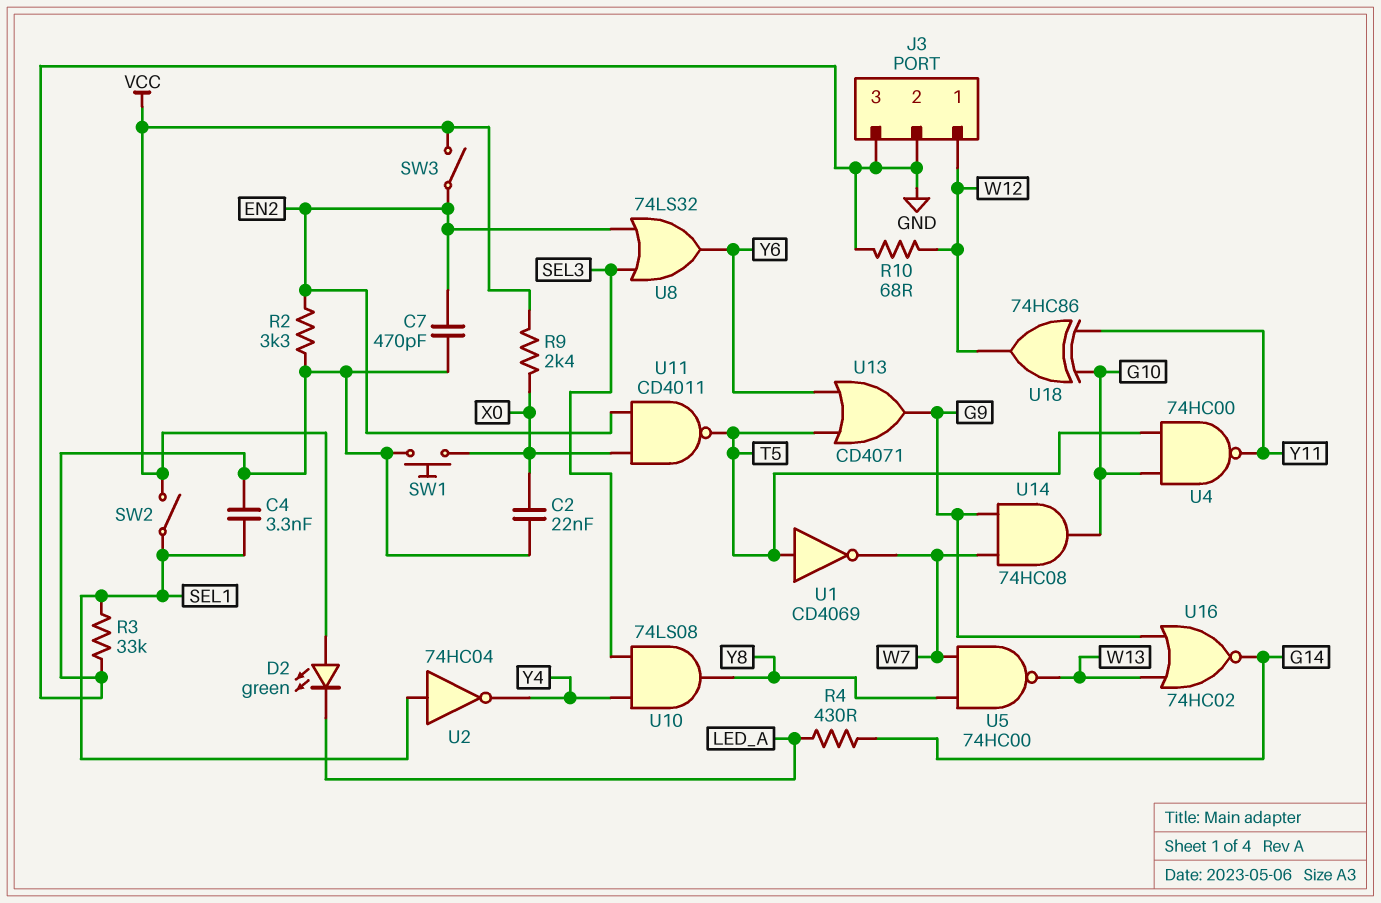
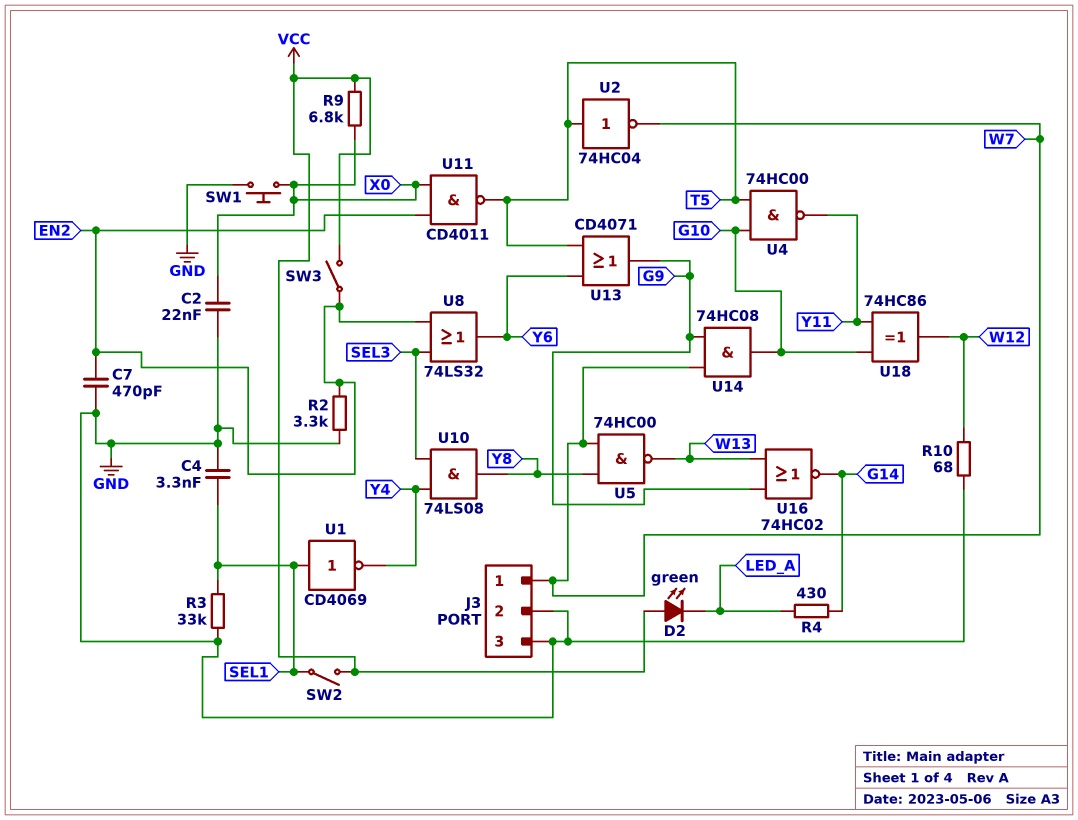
J3 pin 1: W12 -> W7
R9: 2.4k (VCC, X0) -> 6.8k (VCC, X0)
U1: NOT CD4069 (in T5, out W7) -> NOT CD4069 (in SEL1, out Y4)
U2: NOT 74HC04 (in SEL1, out Y4) -> NOT 74HC04 (in T5, out W7)

